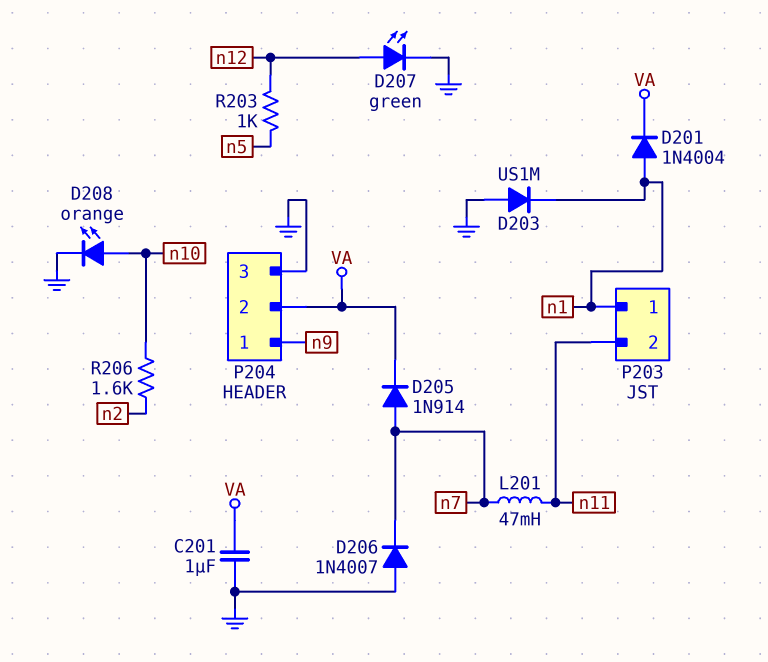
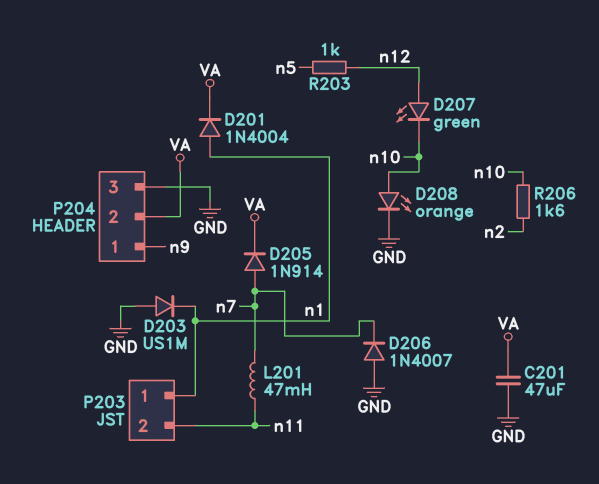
C201: 1uF (GND, VA) -> 47uF (GND, VA)
D207: LED green (A n12, K GND) -> LED green (A n12, K n10)

